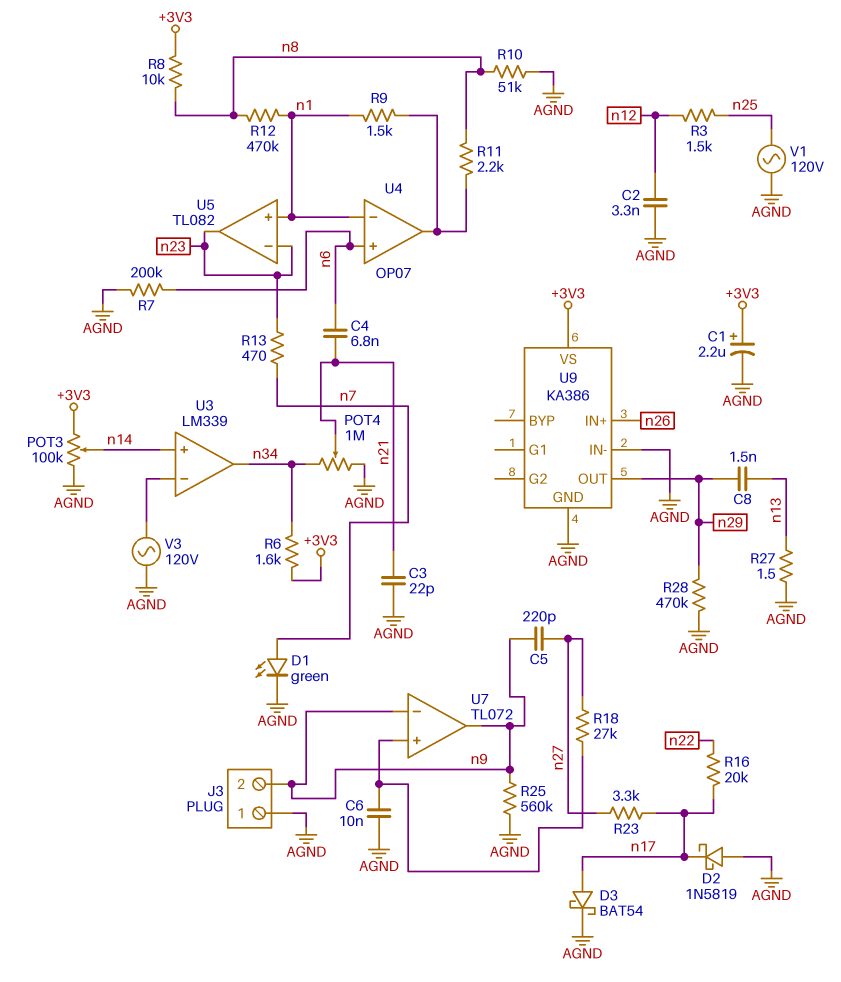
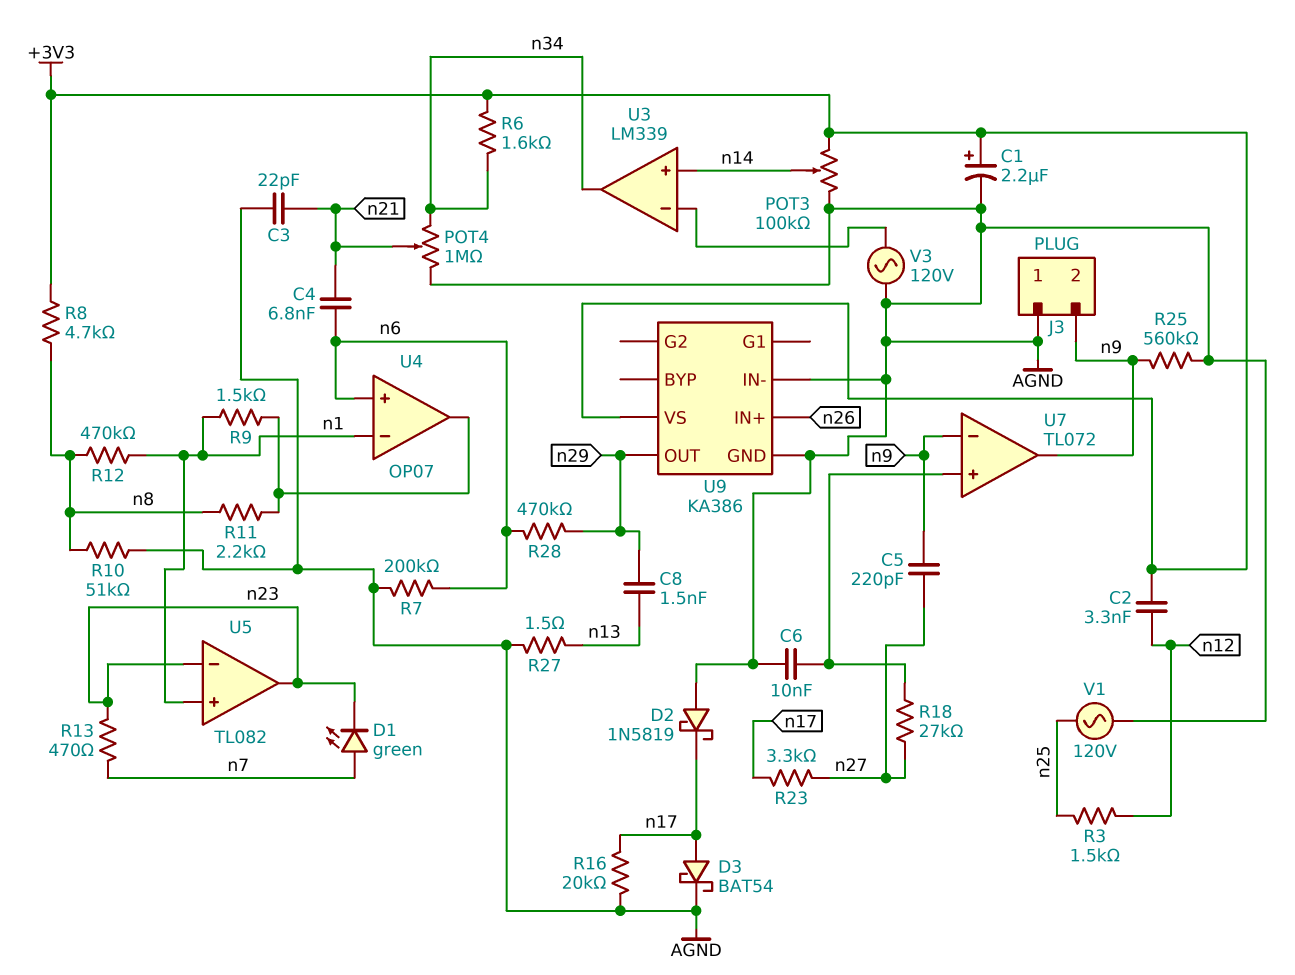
C2: 3.3nF (AGND, n12) -> 3.3nF (+3V3, n12)
D1: LED green (A n7, K AGND) -> LED green (A n7, K n23)
R8: 10k (+3V3, n8) -> 4.7k (+3V3, n8)
R16: 20k (n17, n22) -> 20k (AGND, n17)
R28: 470k (AGND, n29) -> 470k (n6, n29)

